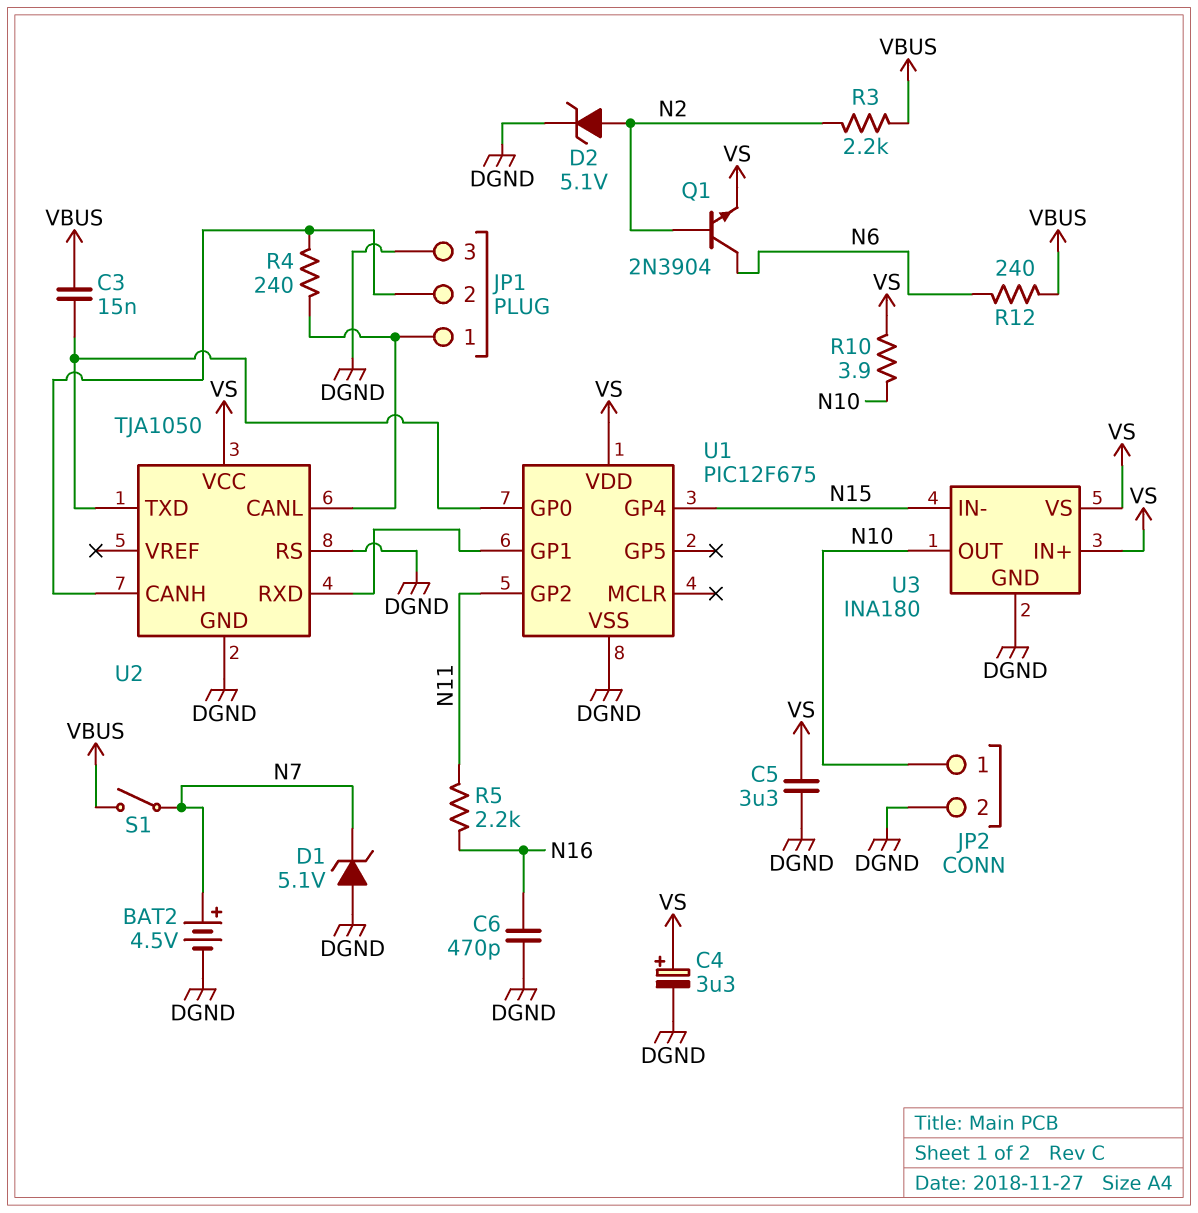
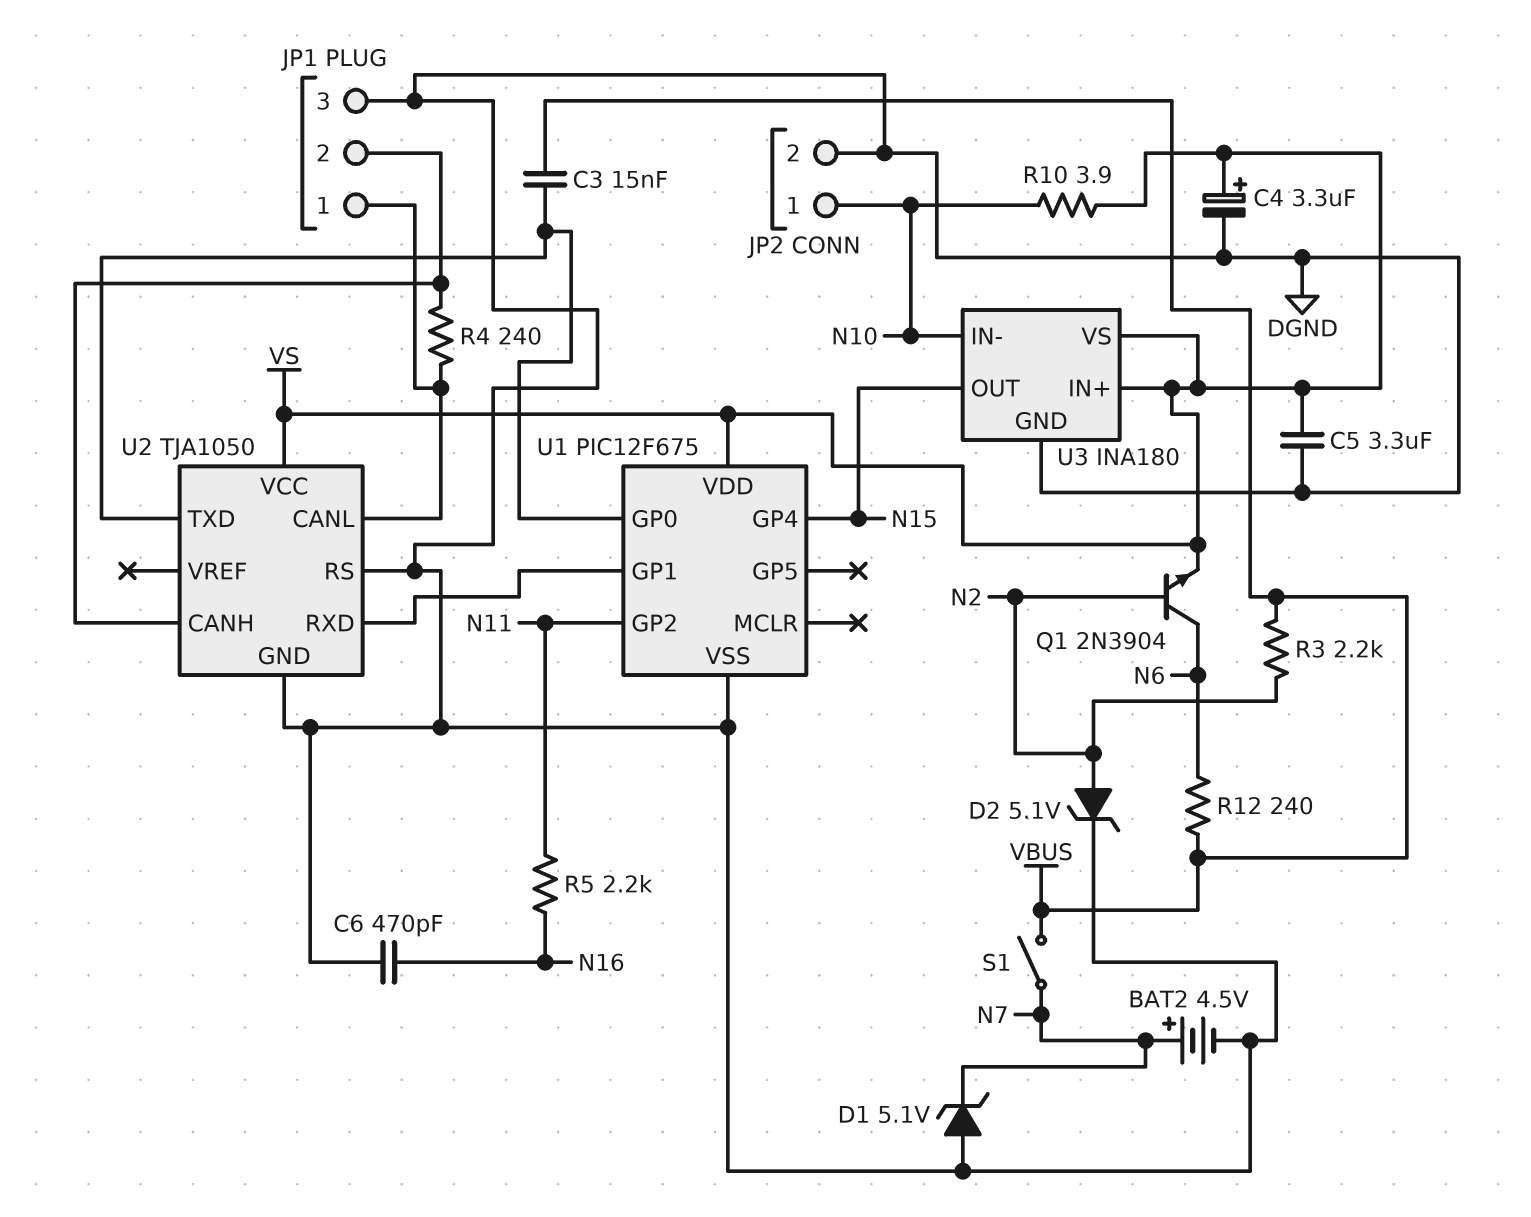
U3 pin IN-: N15 -> N10
U3 pin OUT: N10 -> N15

